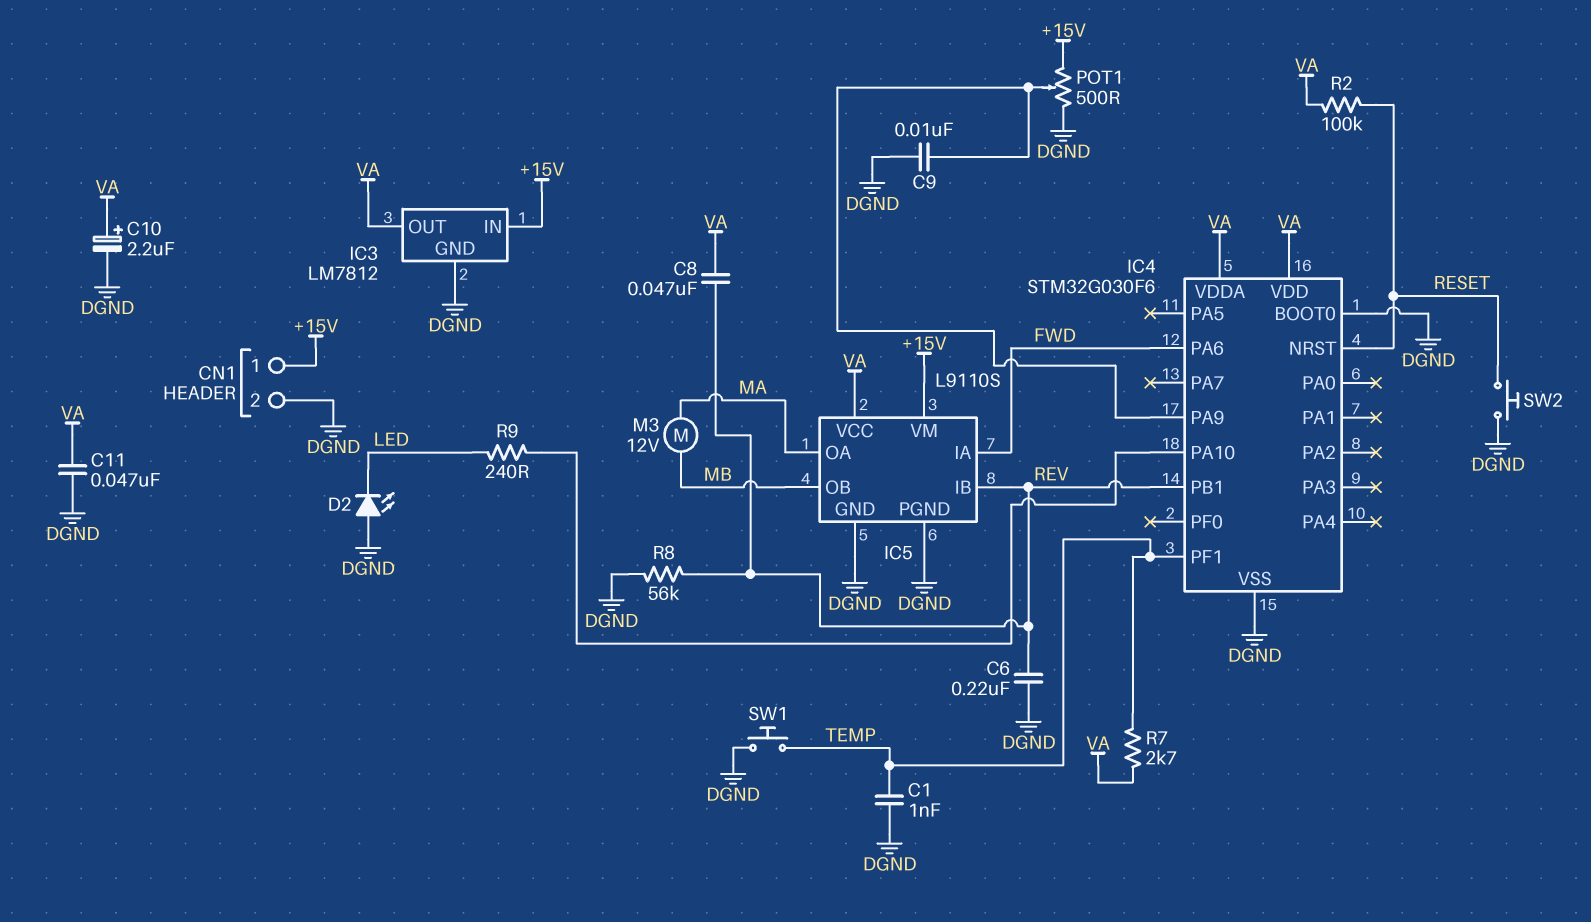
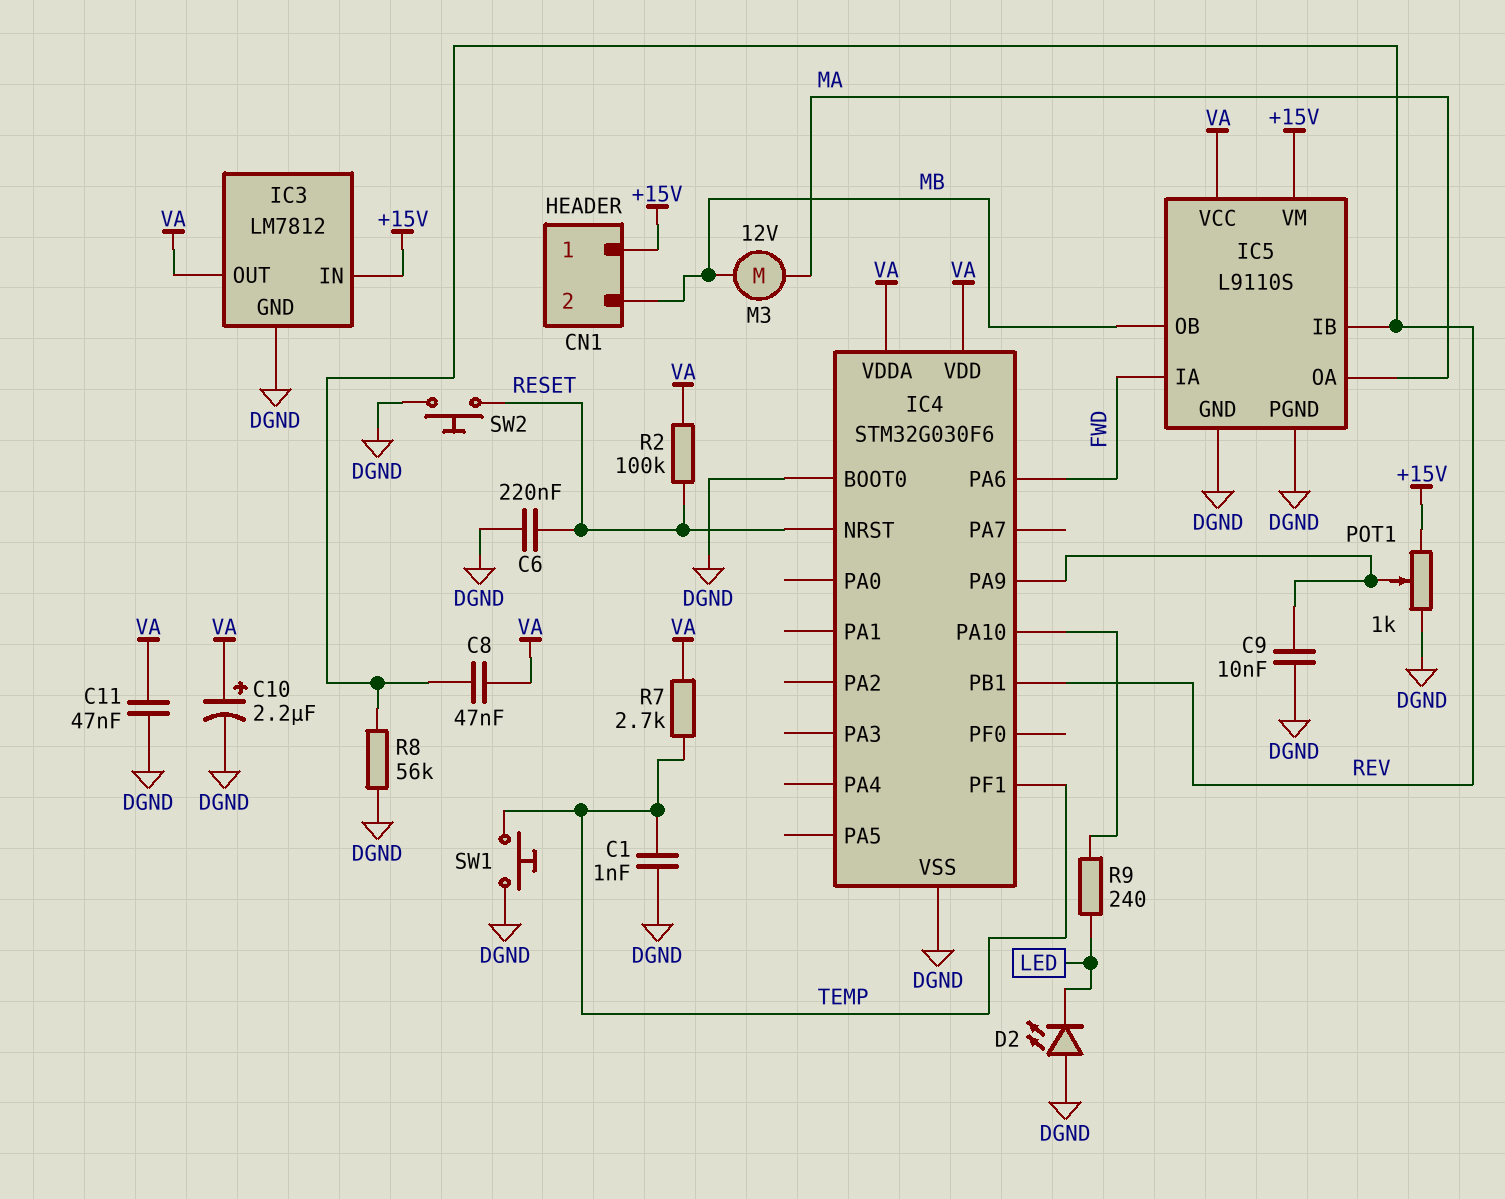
C6: 220nF (DGND, REV) -> 220nF (DGND, RESET)
CN1 pin 2: DGND -> MB
POT1: 500 (+15V, DGND, wiper IC4/PA9) -> 1k (+15V, DGND, wiper IC4/PA9)

